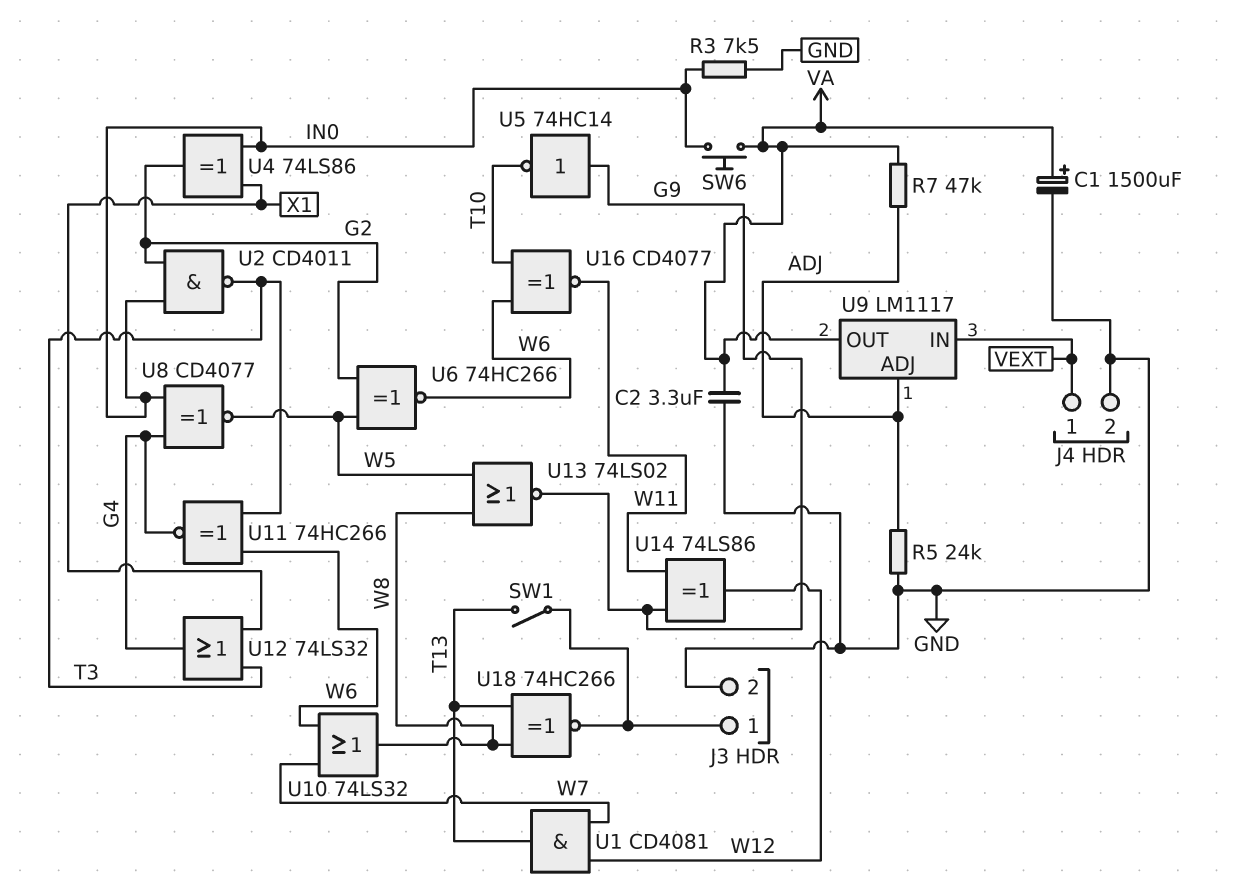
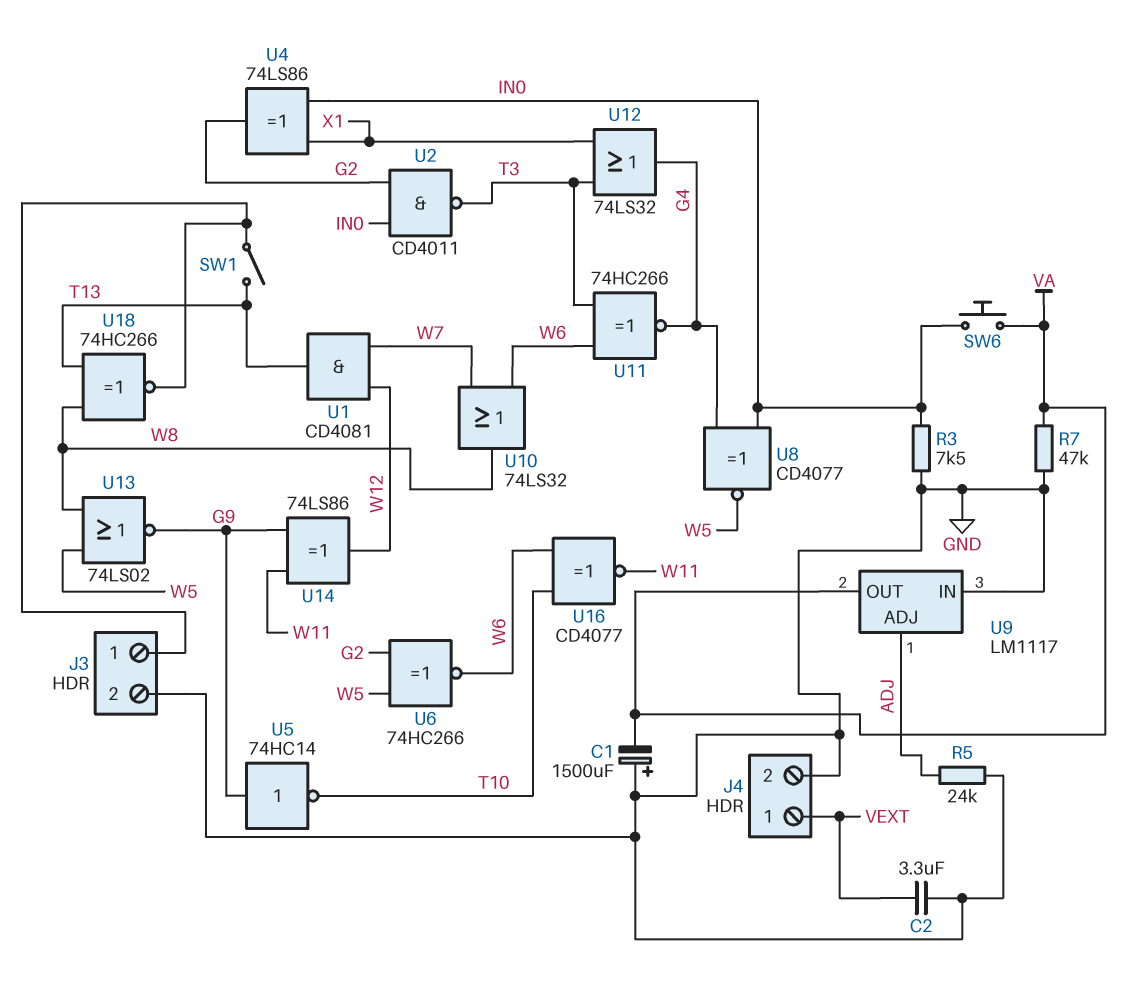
C1: 1500uF (plus VA, minus GND) -> 1500uF (plus GND, minus VA)
C2: 3.3uF (GND, VA) -> 3.3uF (GND, VEXT)
R7: 47k (ADJ, VA) -> 47k (GND, VA)
U9 pin IN: VEXT -> GND

